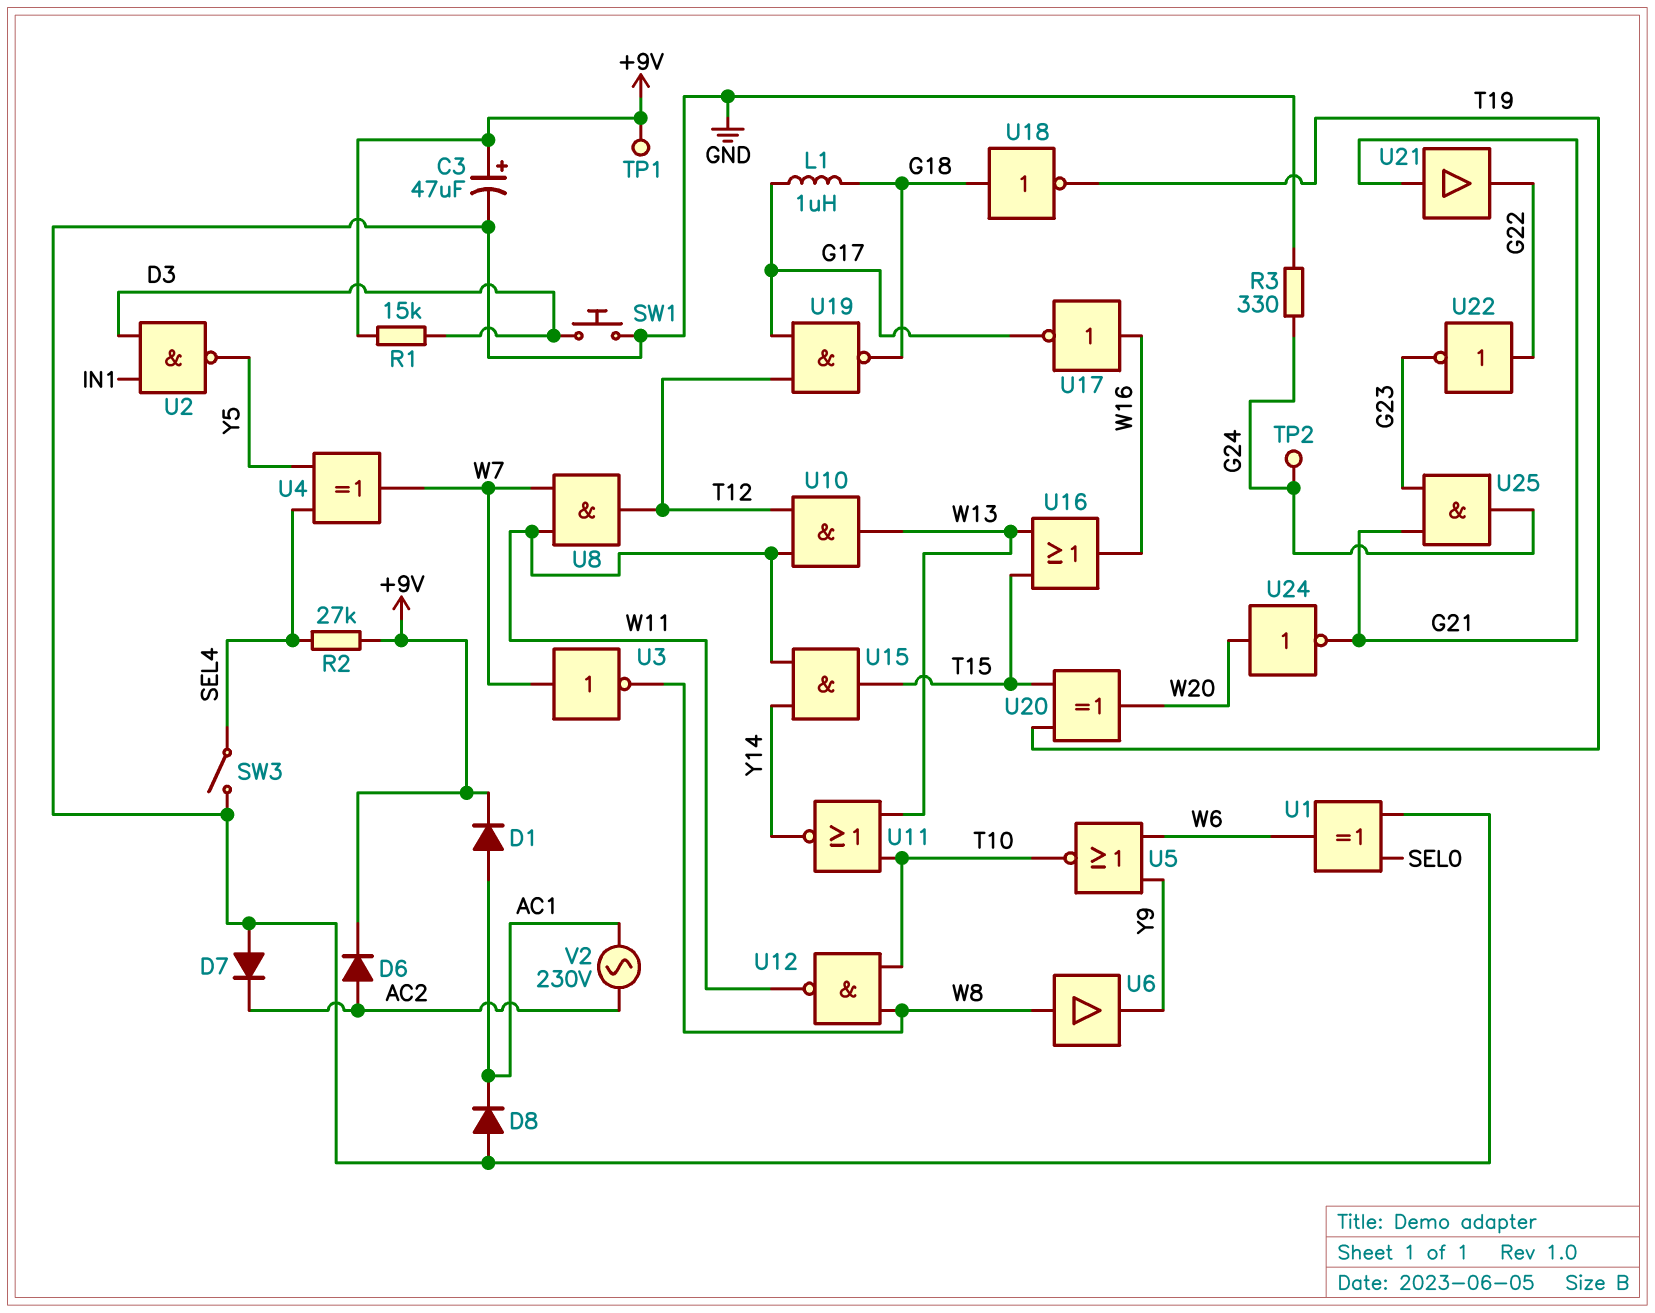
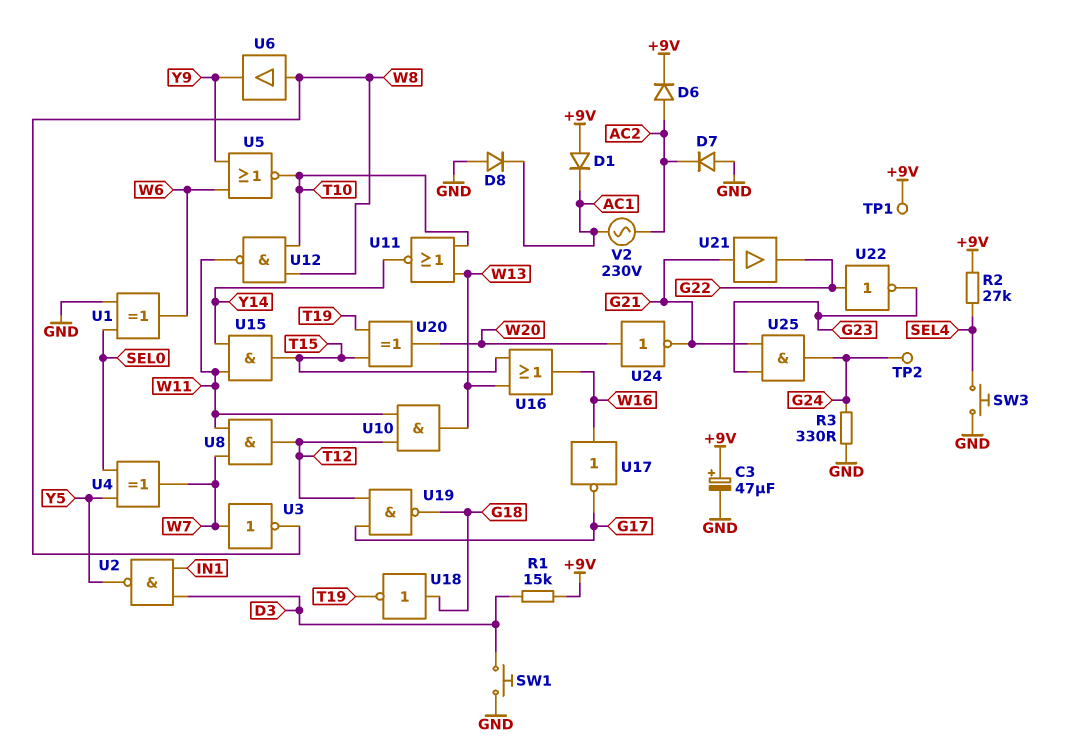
D1: diode (A AC1, K +9V) -> diode (A +9V, K AC1)
L1: 1uH (G17, G18) -> none
SW3: switch (GND, SEL4) -> button (GND, SEL4)
U4: XOR (in SEL4, in Y5, out W7) -> XOR (in SEL0, in Y5, out W7)

